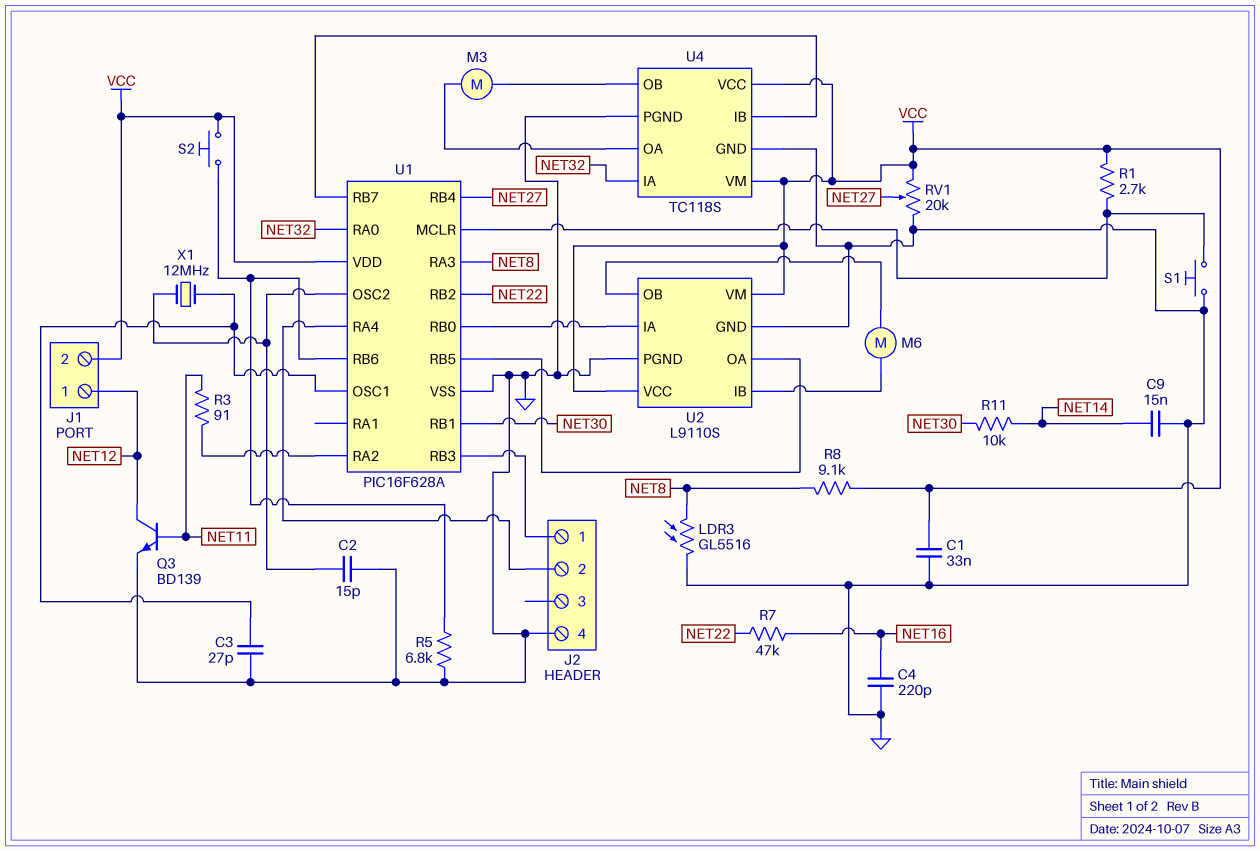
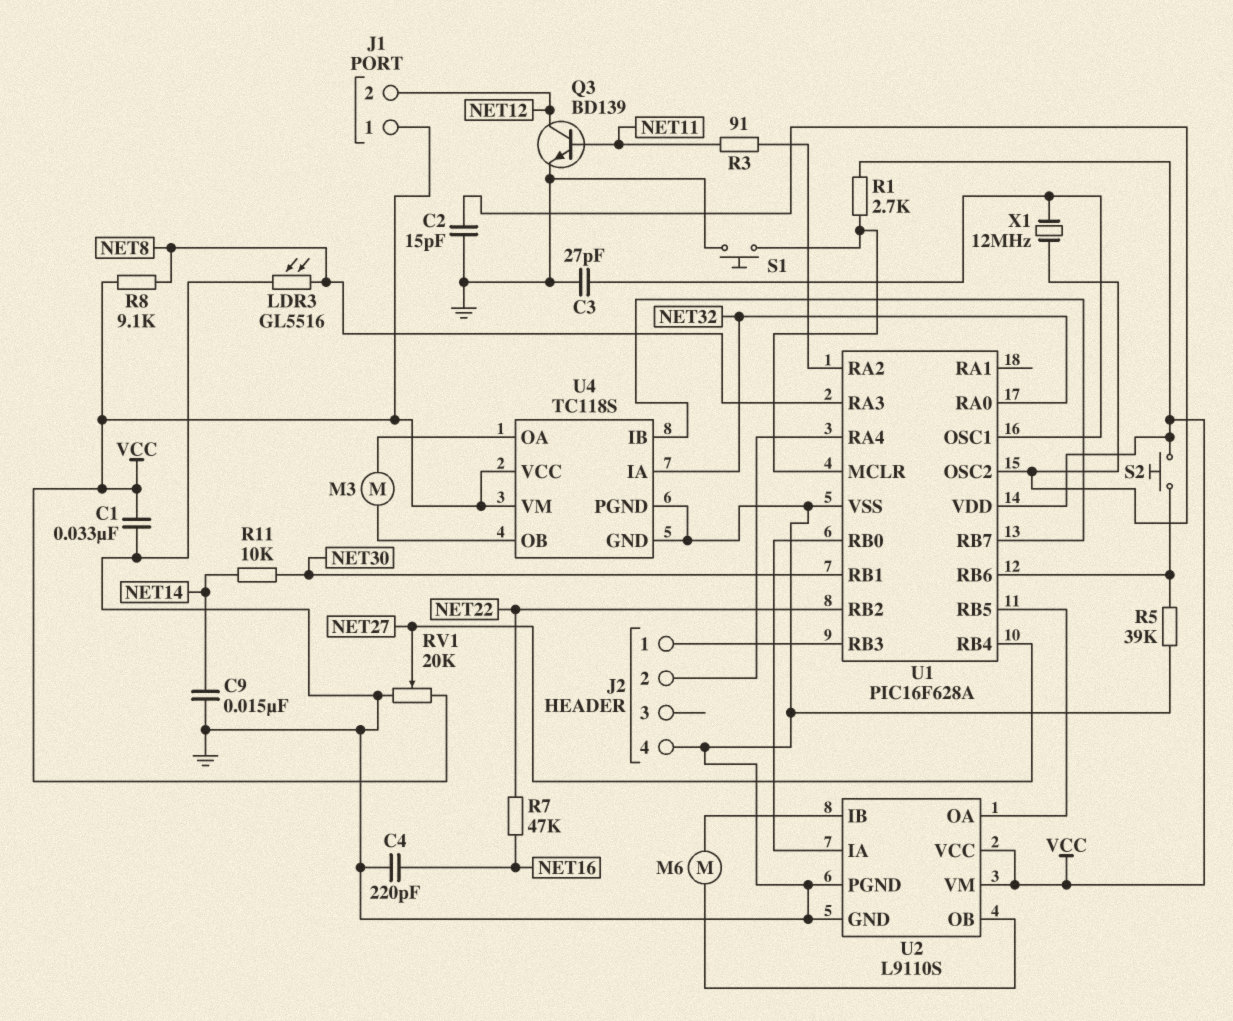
J1 pin 1: NET12 -> VCC
J1 pin 2: VCC -> NET12
R5: 6.8k (GND, U1/RB6) -> 39k (GND, U1/RB6)

